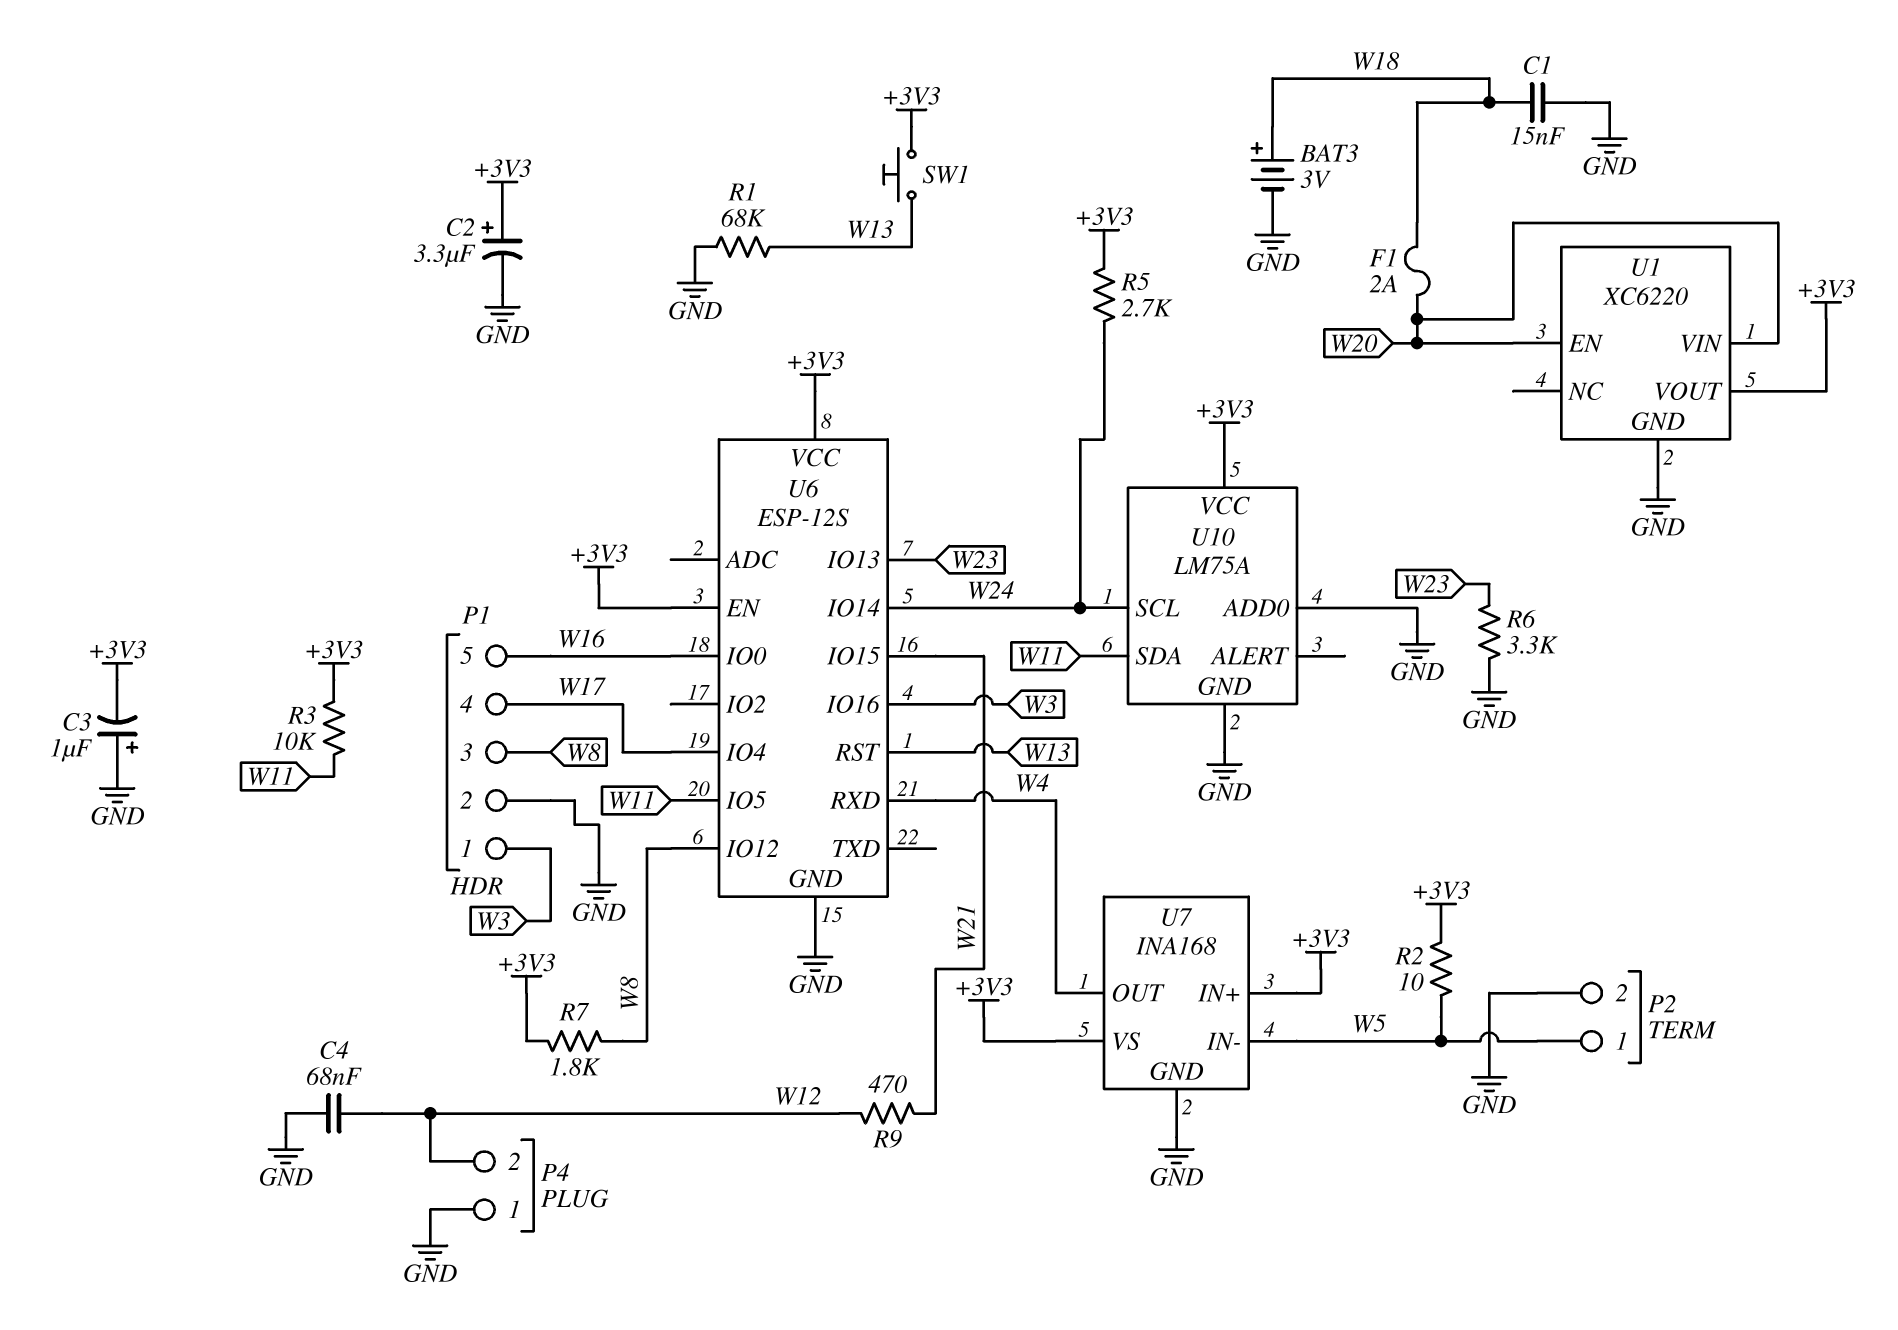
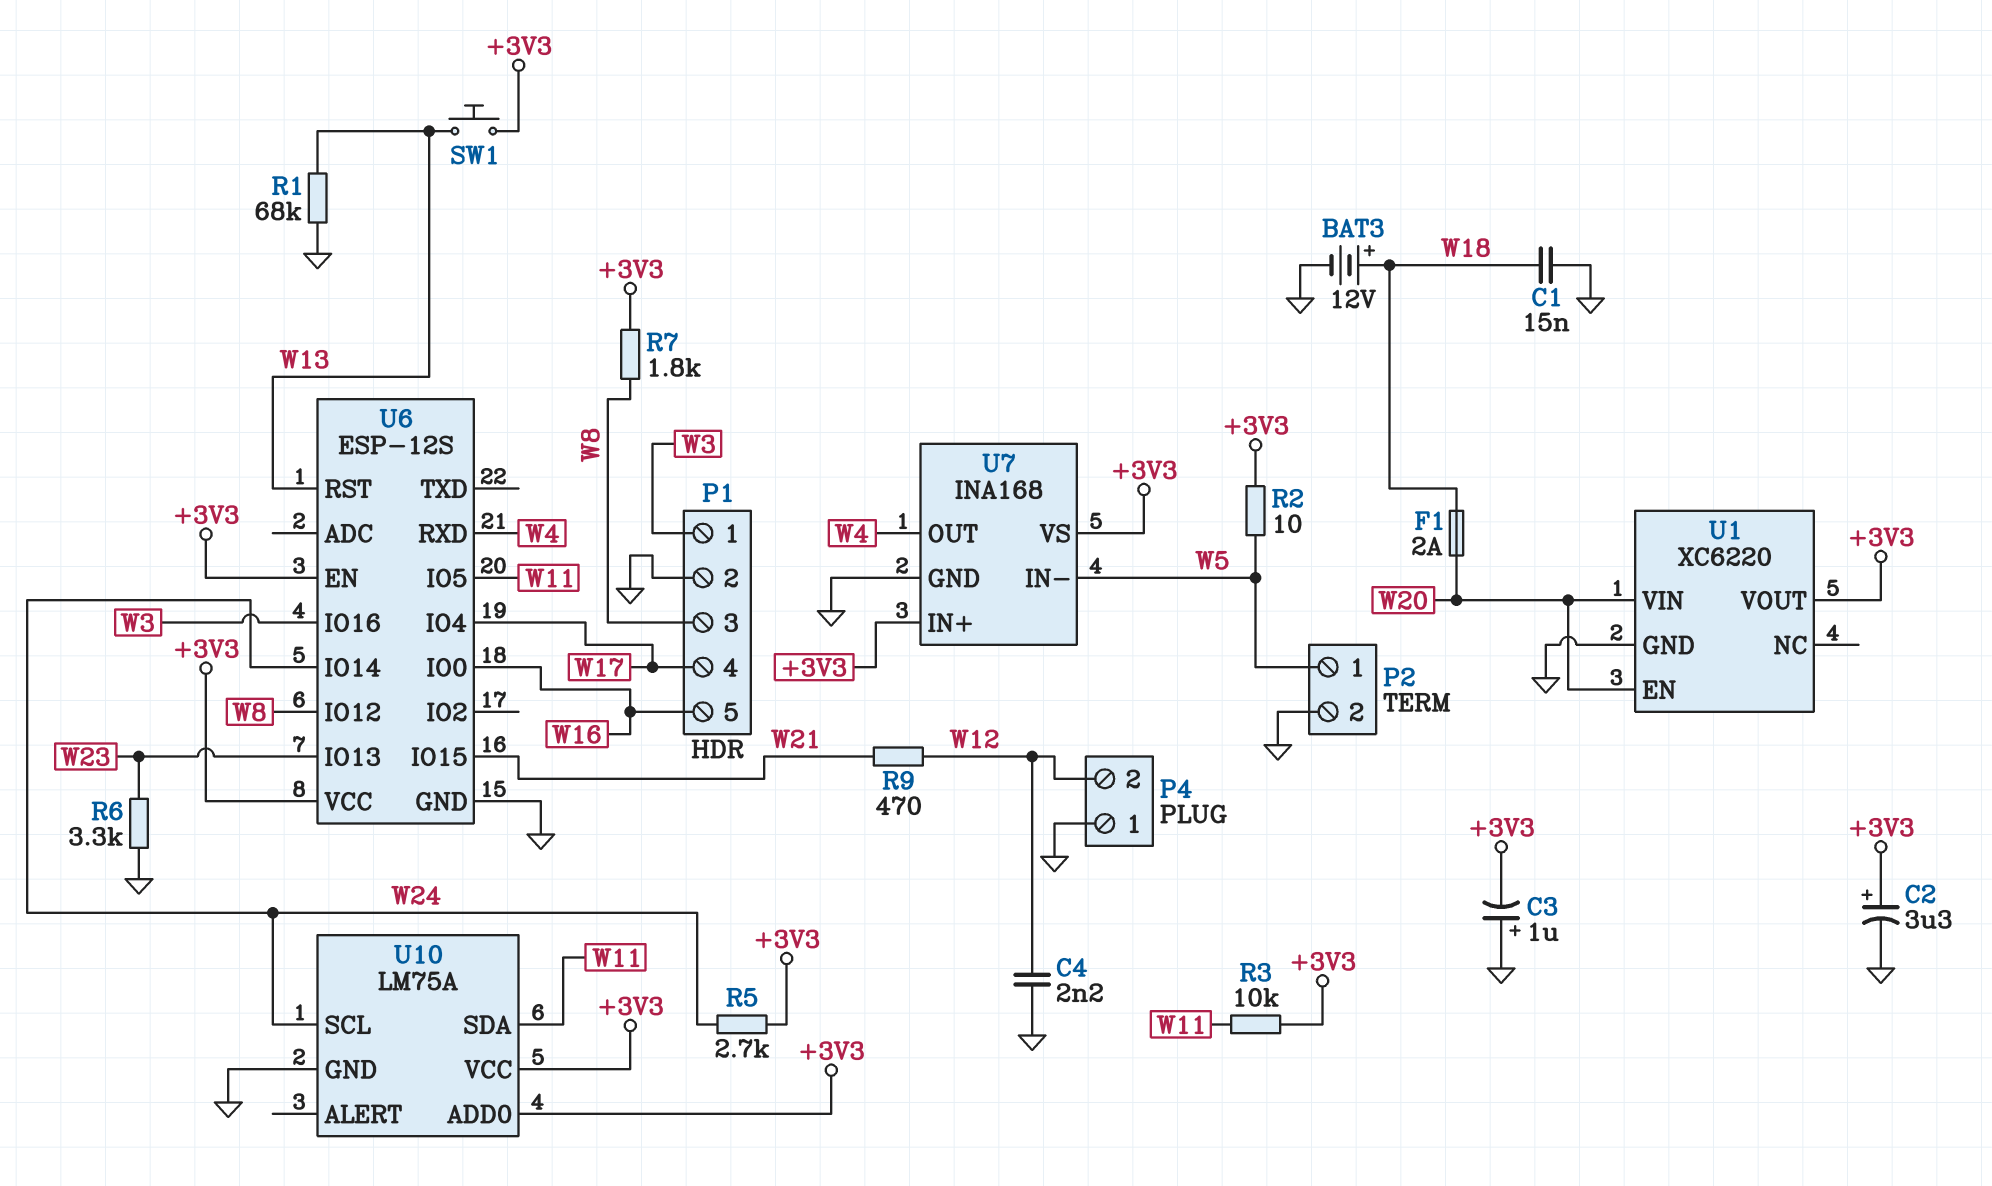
BAT3: 3V (plus W18, minus GND) -> 12V (plus W18, minus GND)
C4: 68nF (GND, W12) -> 2.2nF (GND, W12)
U10 pin ADD0: GND -> +3V3

